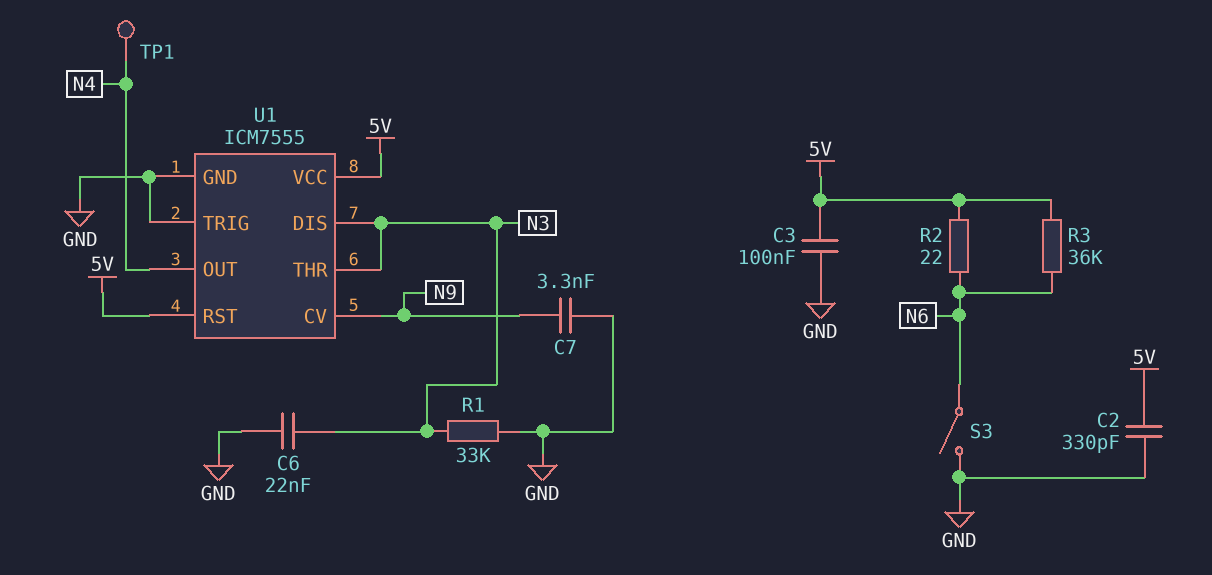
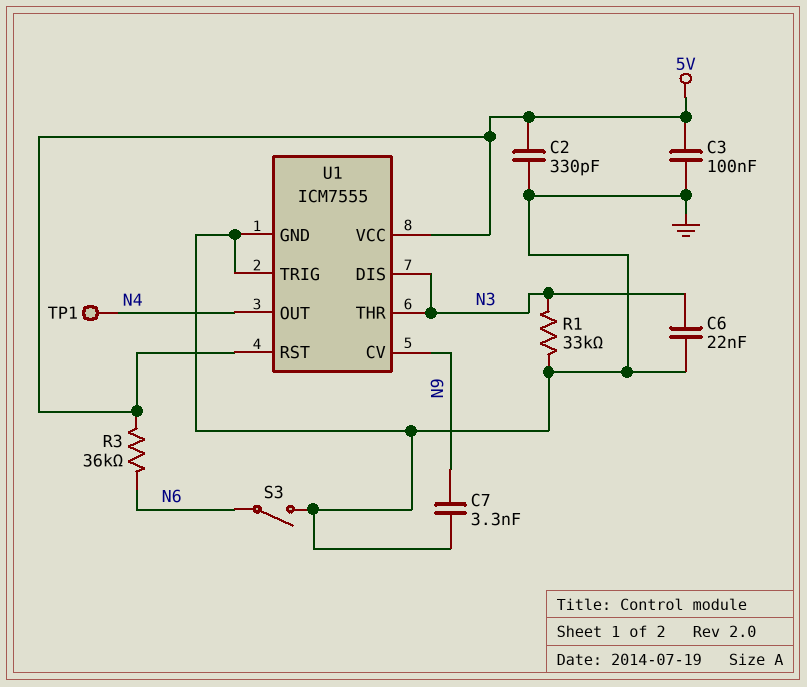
R2: 22 (5V, N6) -> none

